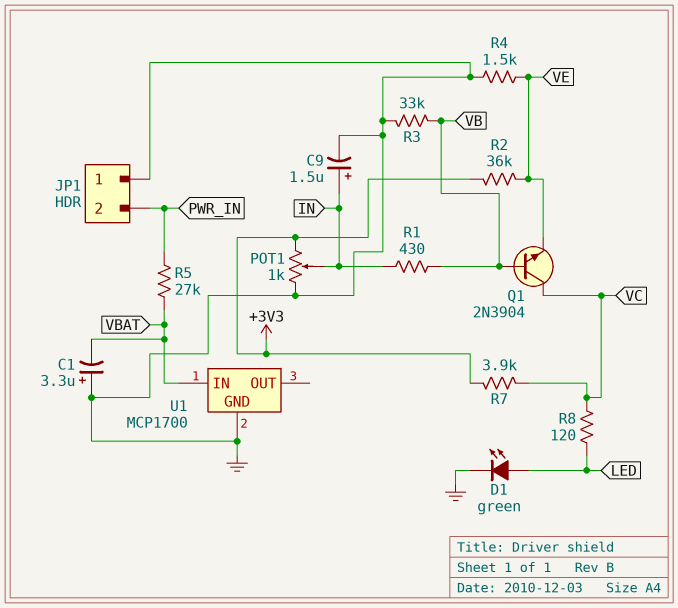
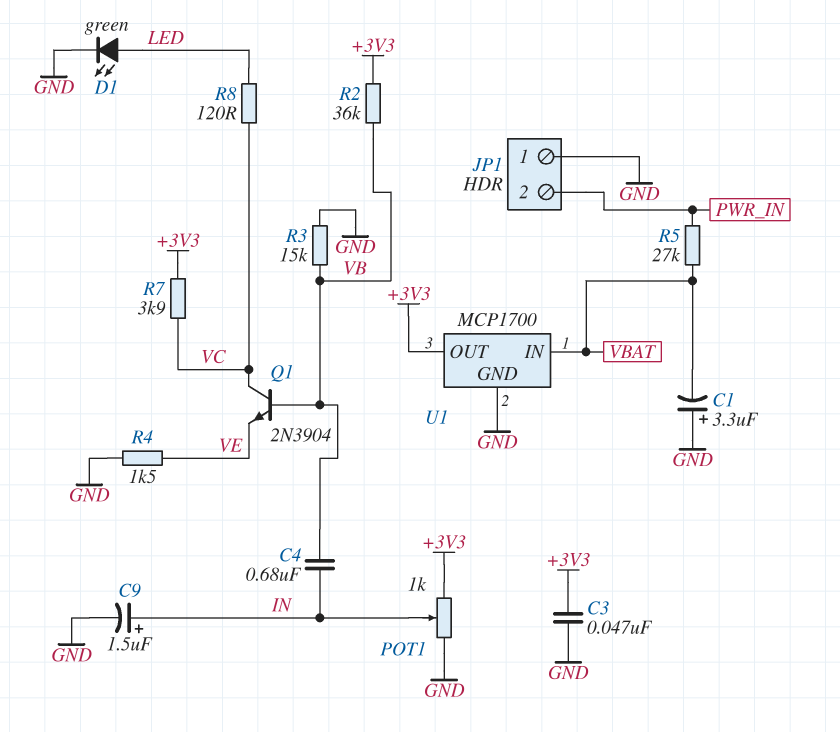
C3: none -> 47nF (+3V3, GND)
C4: none -> 680nF (IN, VB)
R1: 430 (IN, VB) -> none
R2: 36k (+3V3, VE) -> 36k (+3V3, VB)
R3: 33k (GND, VB) -> 15k (GND, VB)
U1 pin OUT: none -> +3V3

